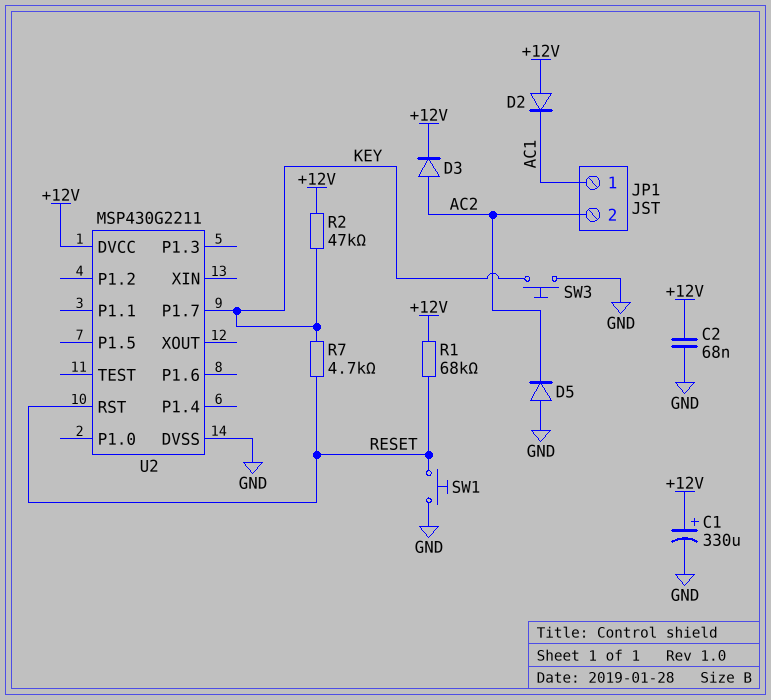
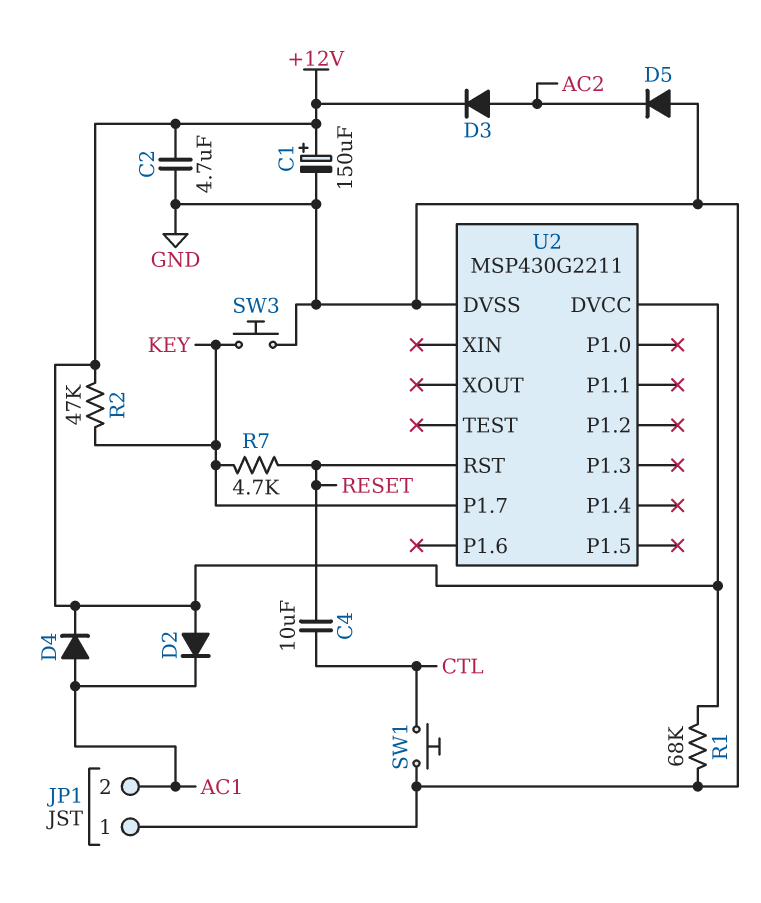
C1: 330uF (plus +12V, minus GND) -> 150uF (plus +12V, minus GND)
C2: 68nF (+12V, GND) -> 4.7uF (+12V, GND)
C4: none -> 10uF (CTL, RESET)
D4: none -> diode (A AC1, K +12V)
JP1 pin 1: AC1 -> GND
JP1 pin 2: AC2 -> AC1
R1: 68k (+12V, RESET) -> 68k (+12V, GND)
SW1: button (GND, RESET) -> button (CTL, GND)

